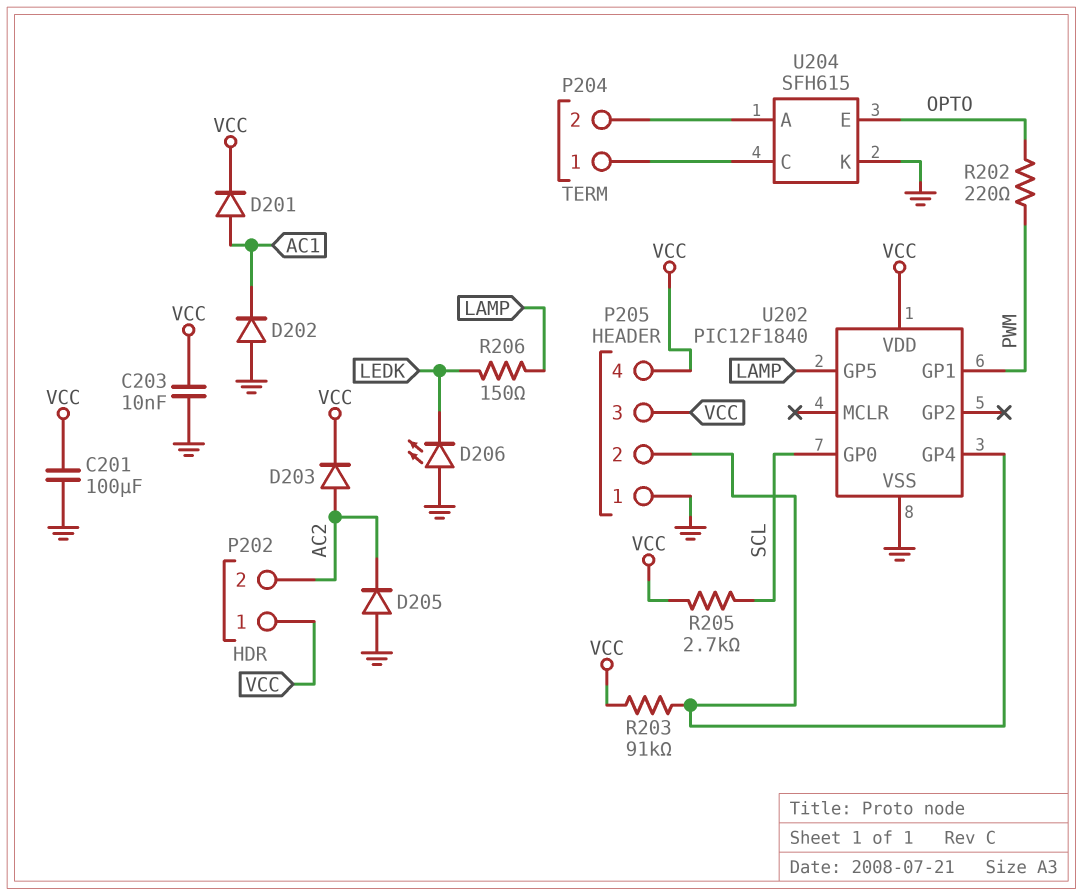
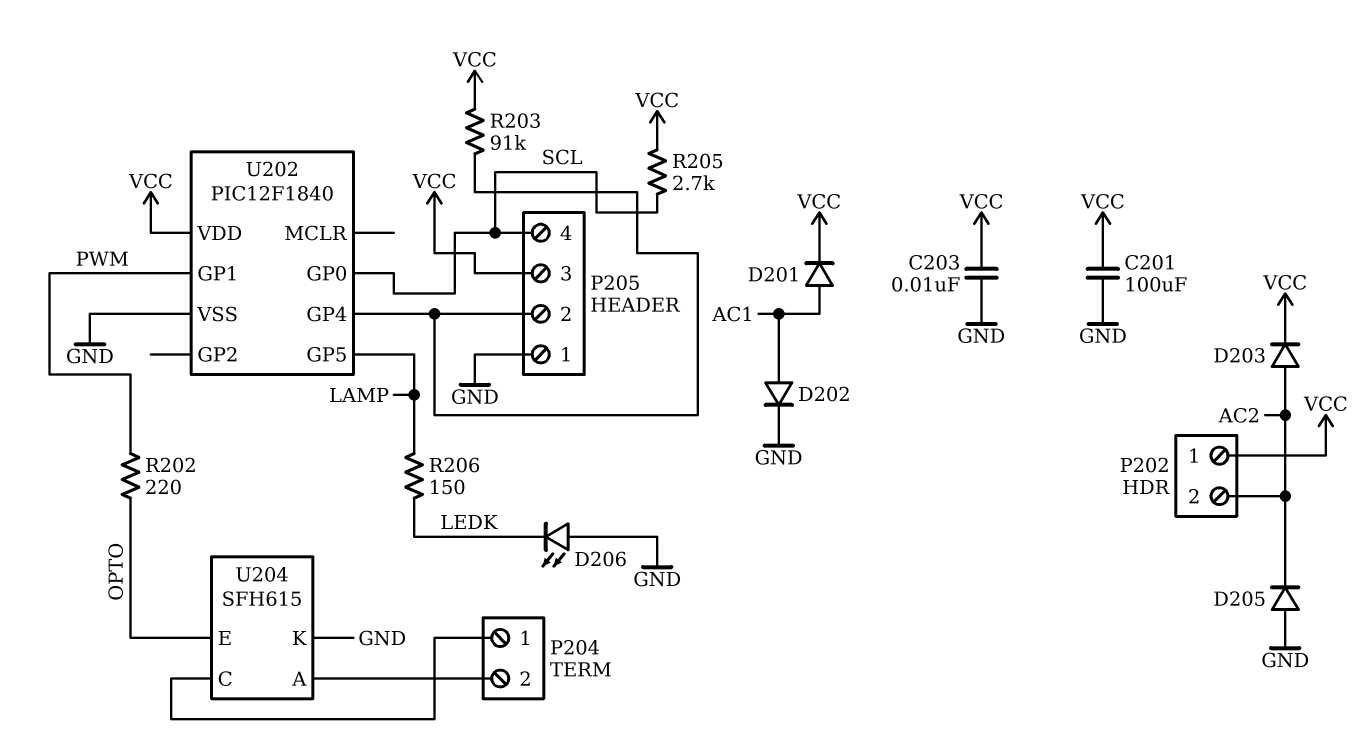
D202: diode (A GND, K AC1) -> diode (A AC1, K GND)
P205 pin 4: VCC -> SCL

